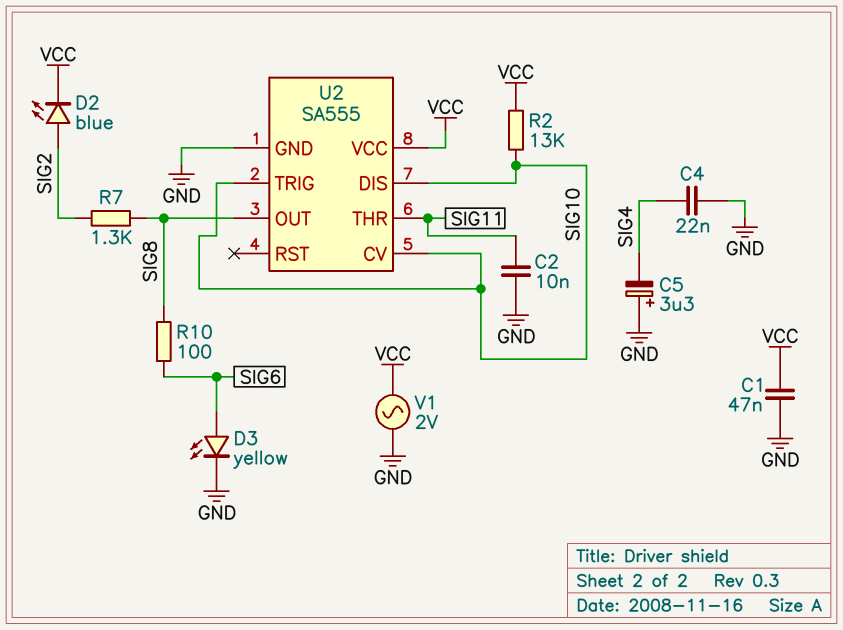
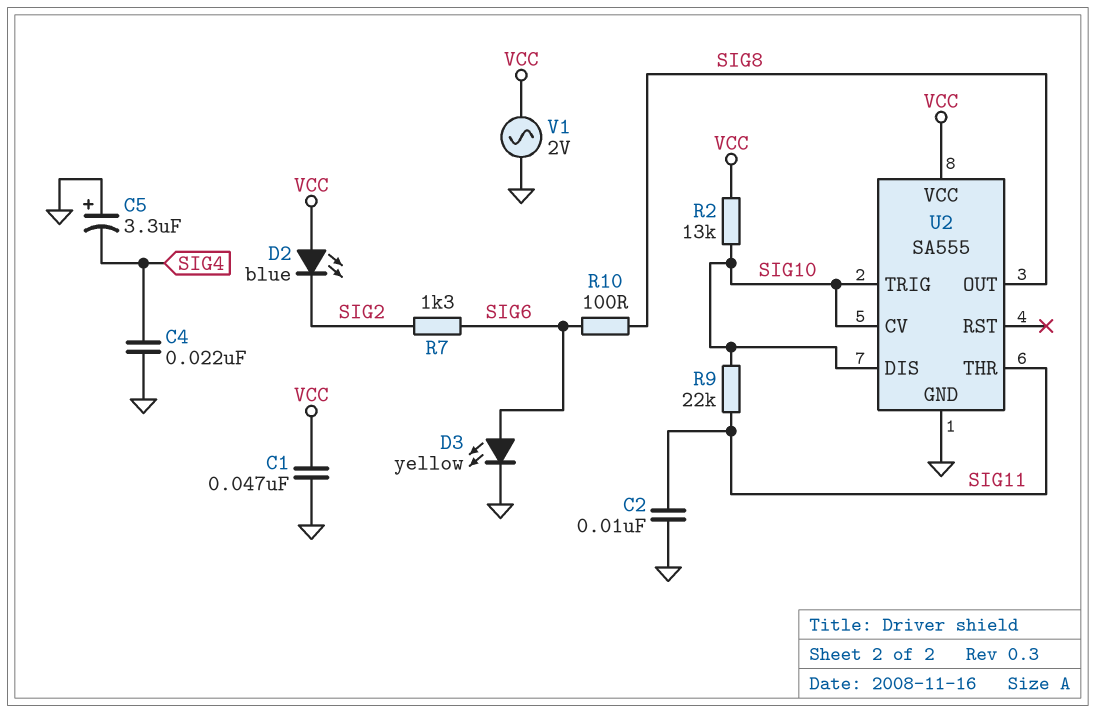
D2: LED blue (A SIG2, K VCC) -> LED blue (A VCC, K SIG2)
R7: 1.3k (SIG2, SIG8) -> 1.3k (SIG2, SIG6)
R9: none -> 22k (SIG10, SIG11)

